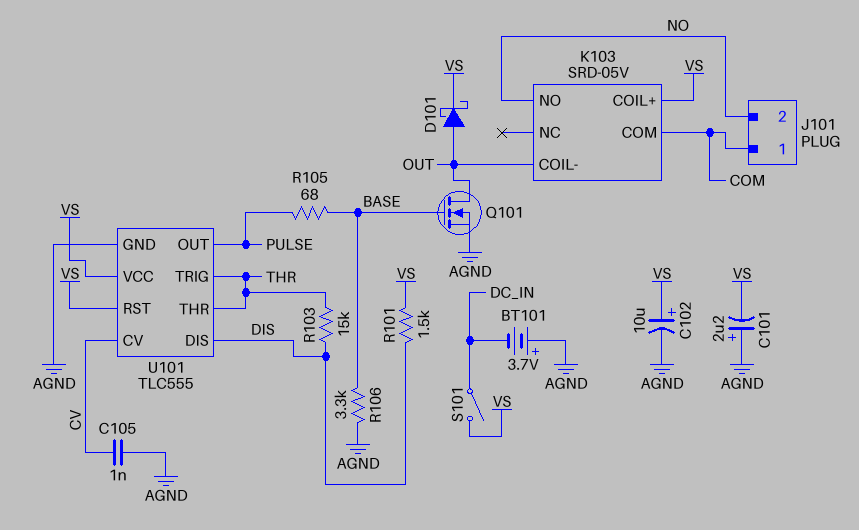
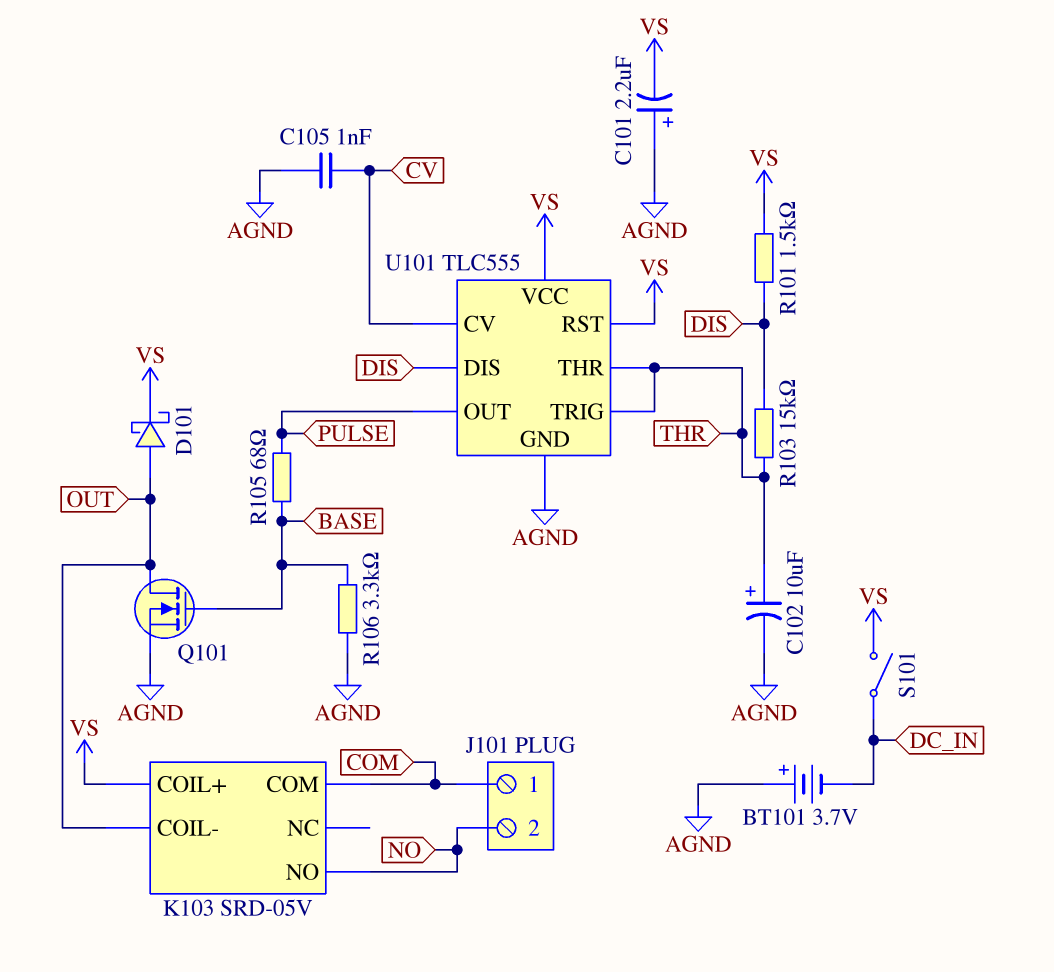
C102: 10uF (plus VS, minus AGND) -> 10uF (plus THR, minus AGND)

